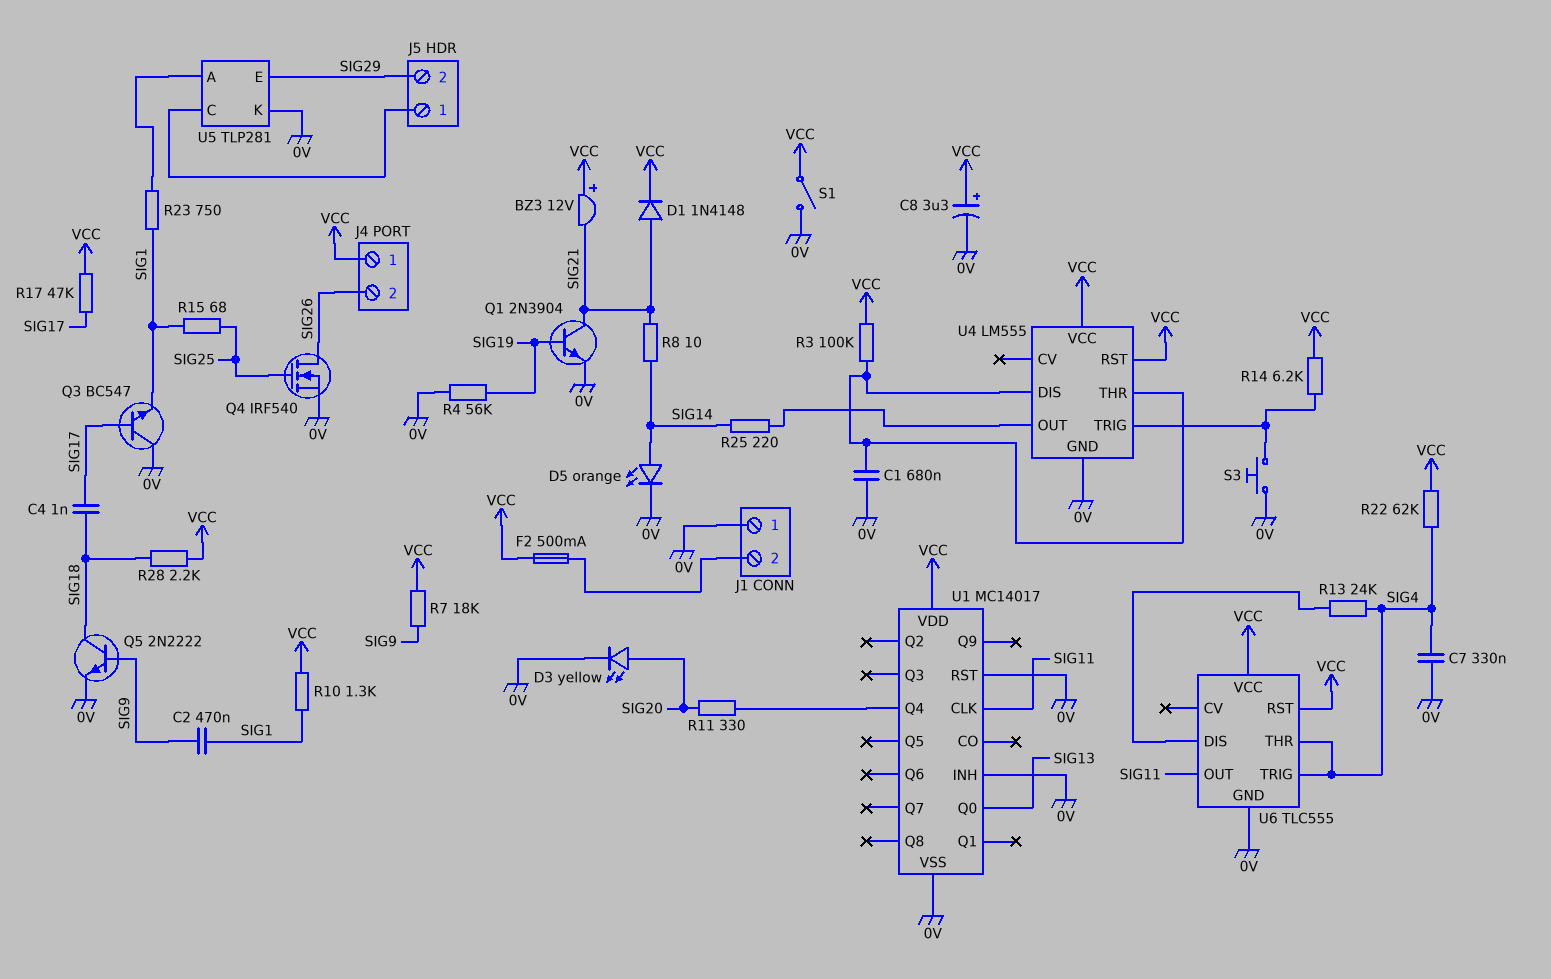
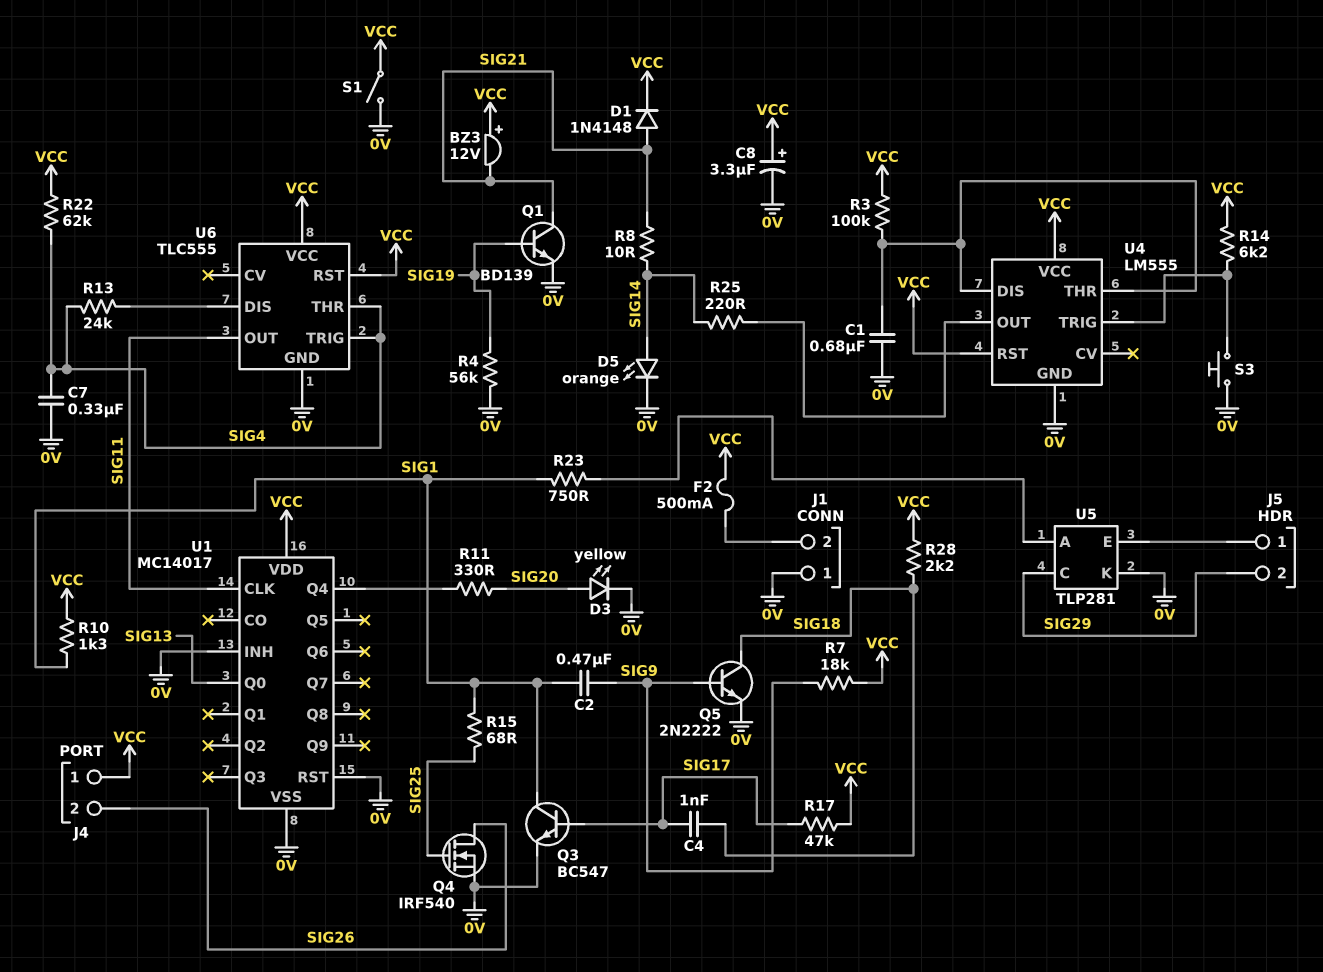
Q1: NPN 2N3904 (B SIG19, C SIG21, E 0V) -> NPN BD139 (B SIG19, C SIG21, E 0V)
Q3: NPN BC547 (B SIG17, C 0V, E SIG1) -> NPN BC547 (B SIG17, C SIG1, E 0V)
U5 pin C: J5/1 -> SIG29
U5 pin E: SIG29 -> J5/1

